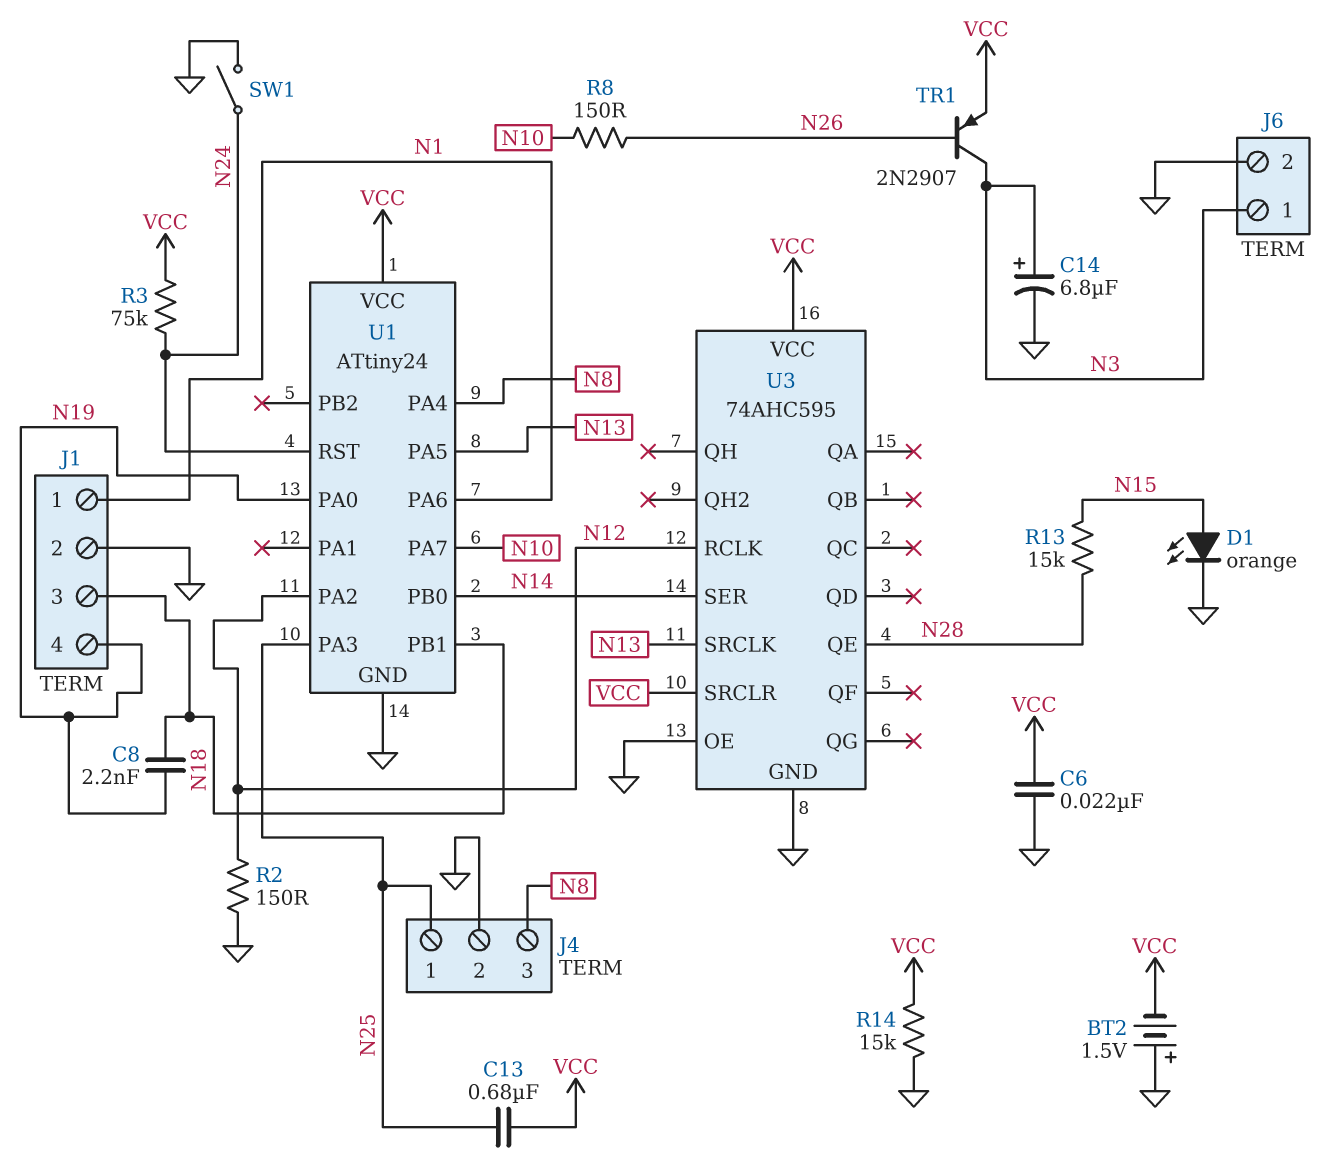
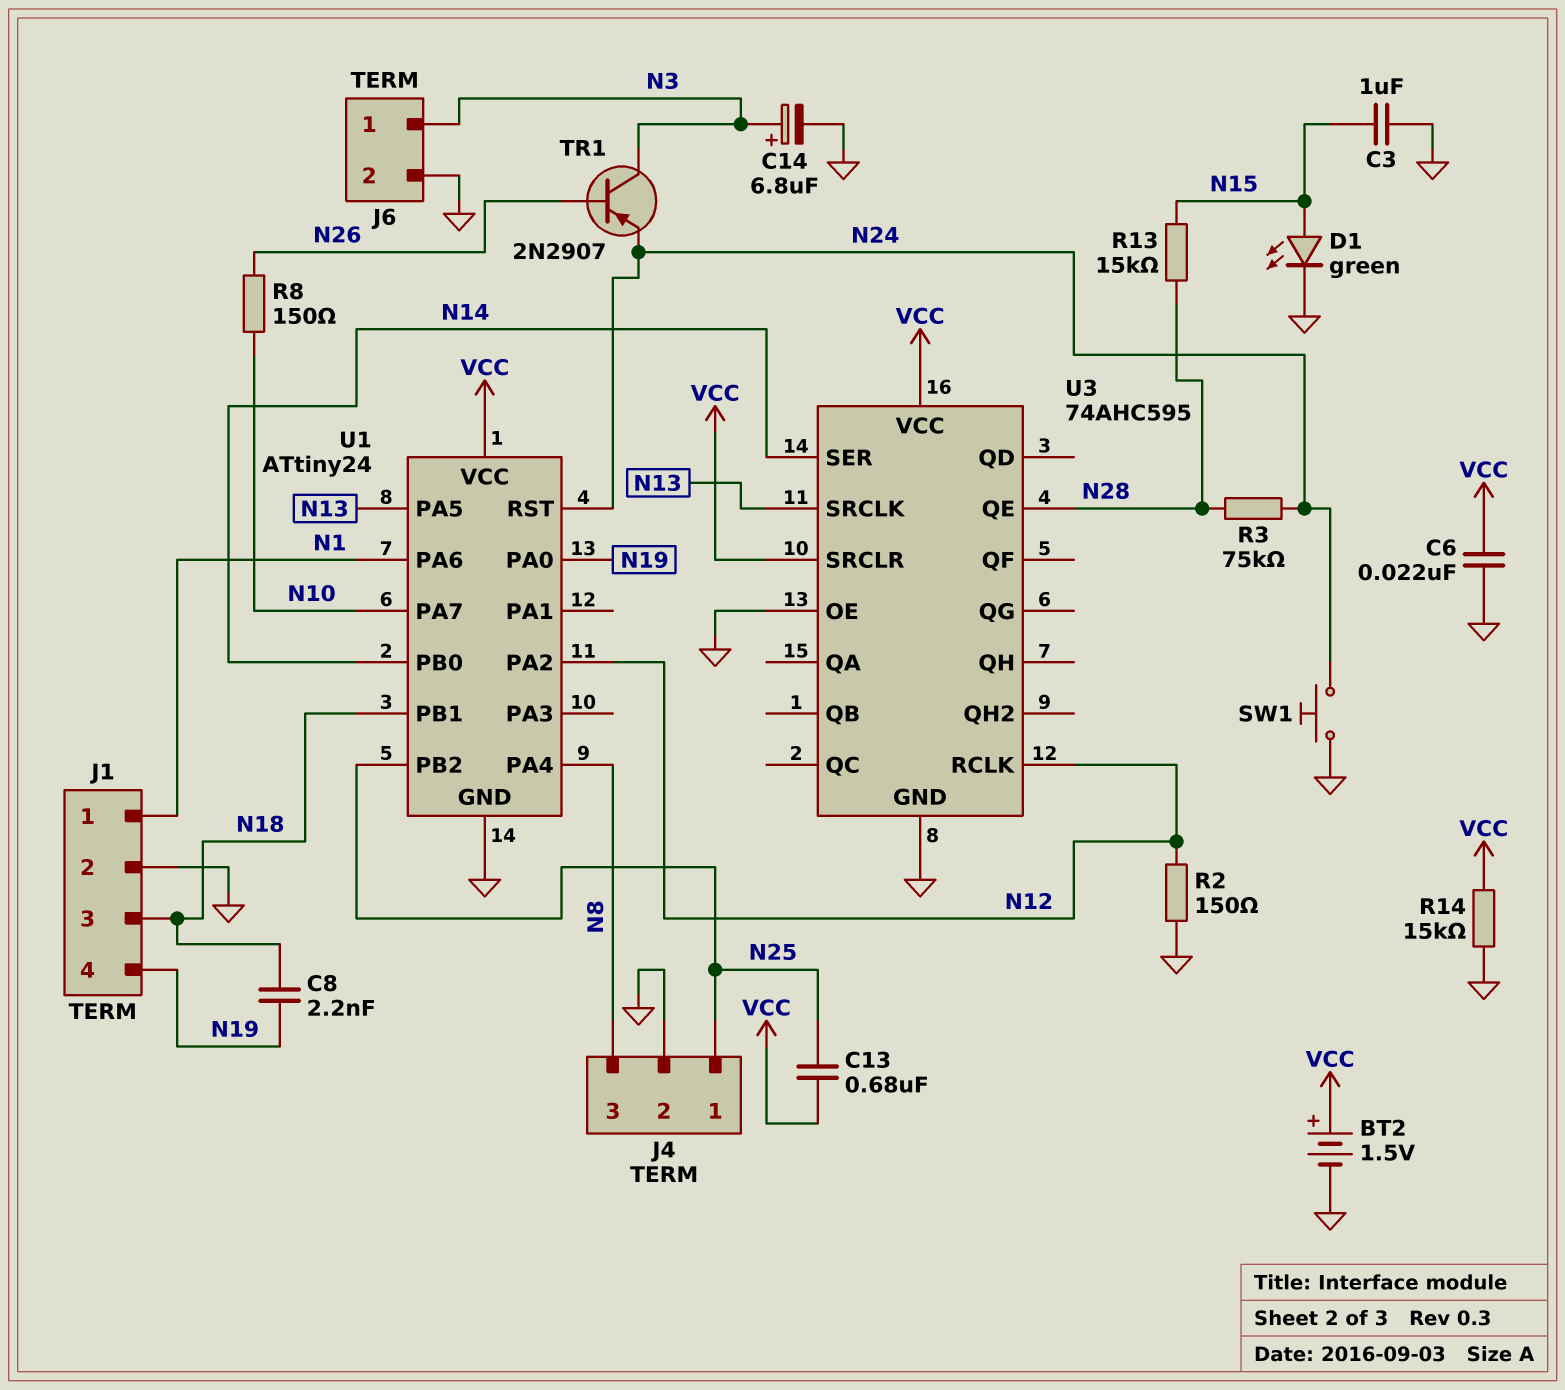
BT2: 1.5V (plus GND, minus VCC) -> 1.5V (plus VCC, minus GND)
C3: none -> 1uF (GND, N15)
D1: LED orange (A N15, K GND) -> LED green (A N15, K GND)
R3: 75k (N24, VCC) -> 75k (N24, N28)
SW1: switch (GND, N24) -> button (GND, N24)
TR1: PNP 2N2907 (B N26, C N3, E VCC) -> PNP 2N2907 (B N26, C N3, E N24)
U1 pin PA3: N25 -> none
U1 pin PB2: none -> N25

